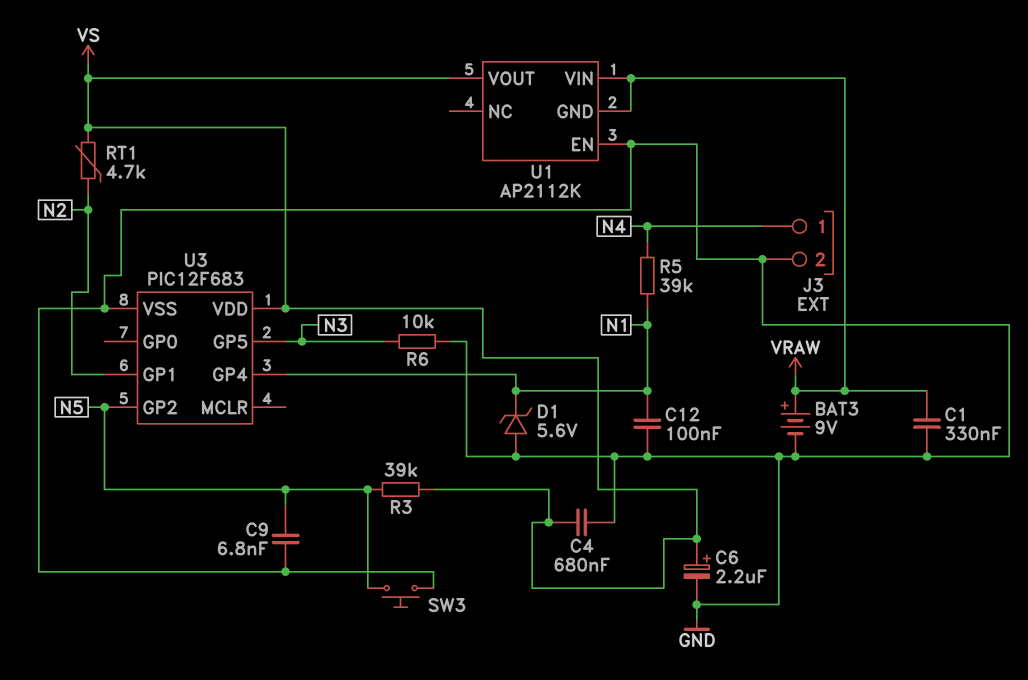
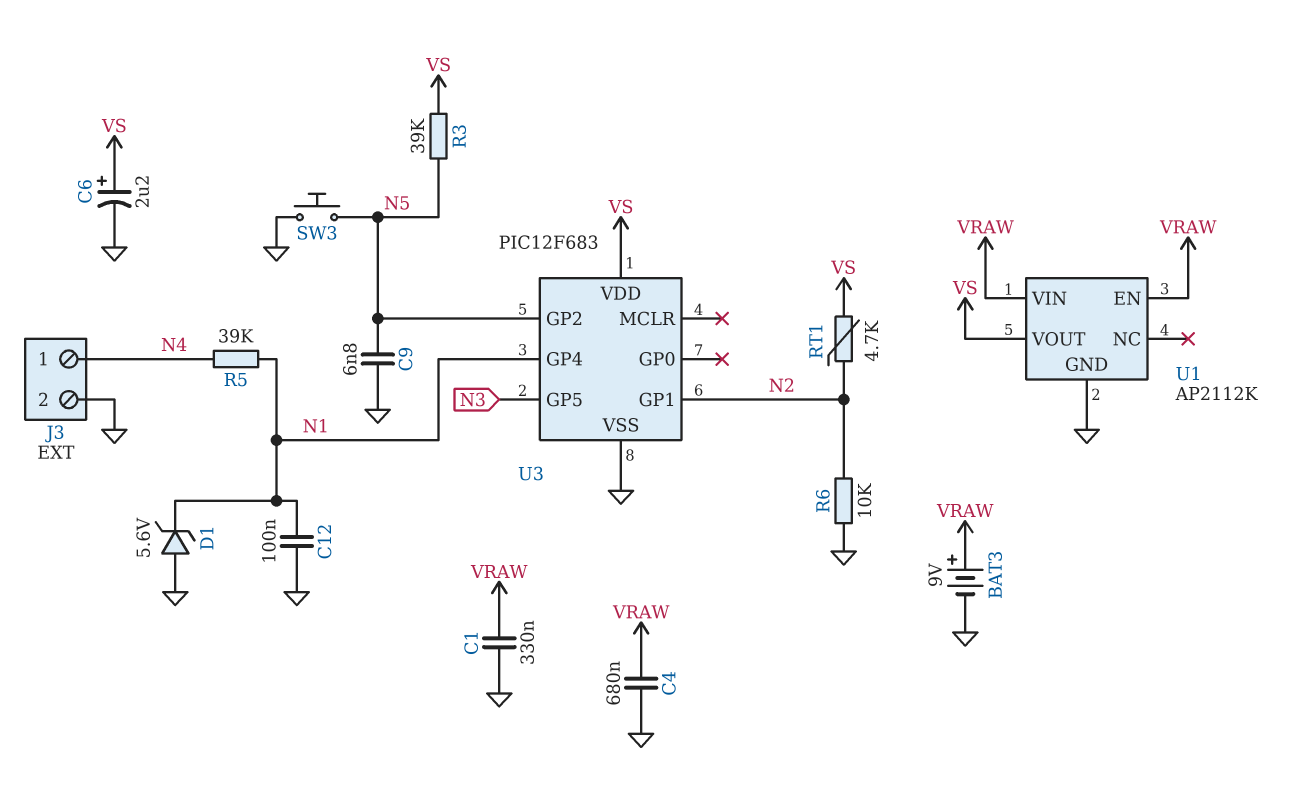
C4: 680nF (GND, VS) -> 680nF (GND, VRAW)
R6: 10k (GND, N3) -> 10k (GND, N2)
U1 pin EN: GND -> VRAW
U1 pin GND: VRAW -> GND

